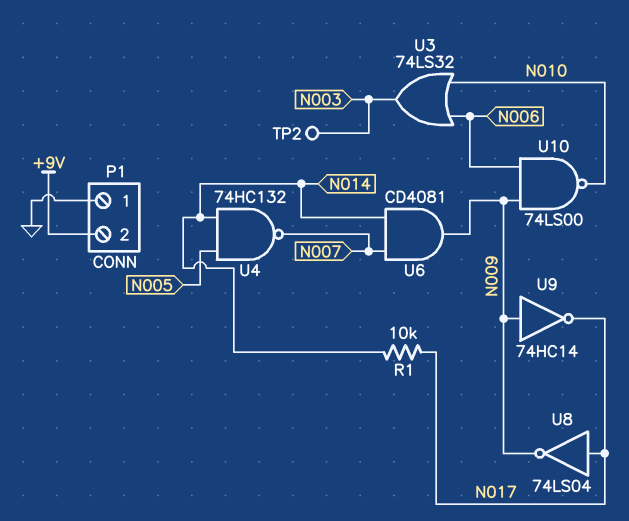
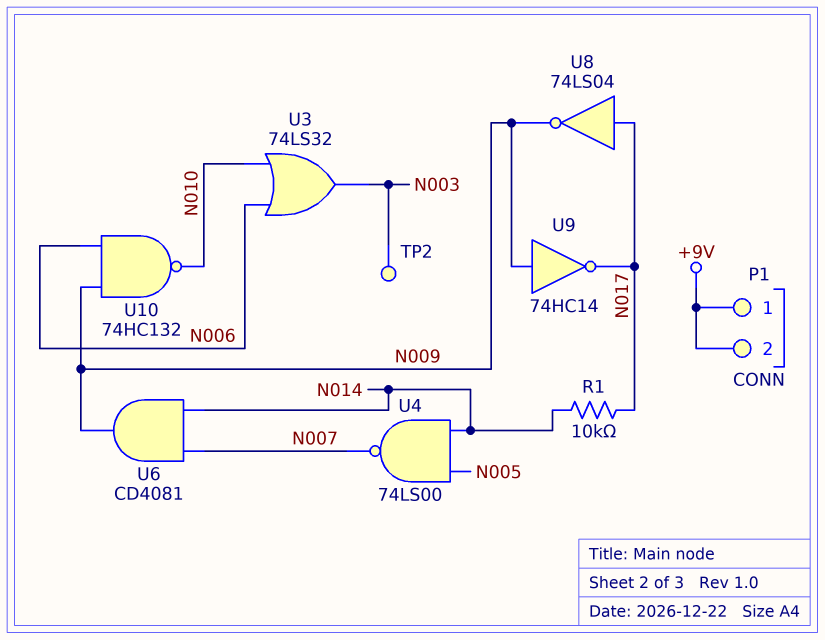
P1 pin 1: GND -> +9V
U4: NAND 74HC132 (in N005, in N014, out N007) -> NAND 74LS00 (in N005, in N014, out N007)
U10: NAND 74LS00 (in N006, in N009, out N010) -> NAND 74HC132 (in N006, in N009, out N010)

